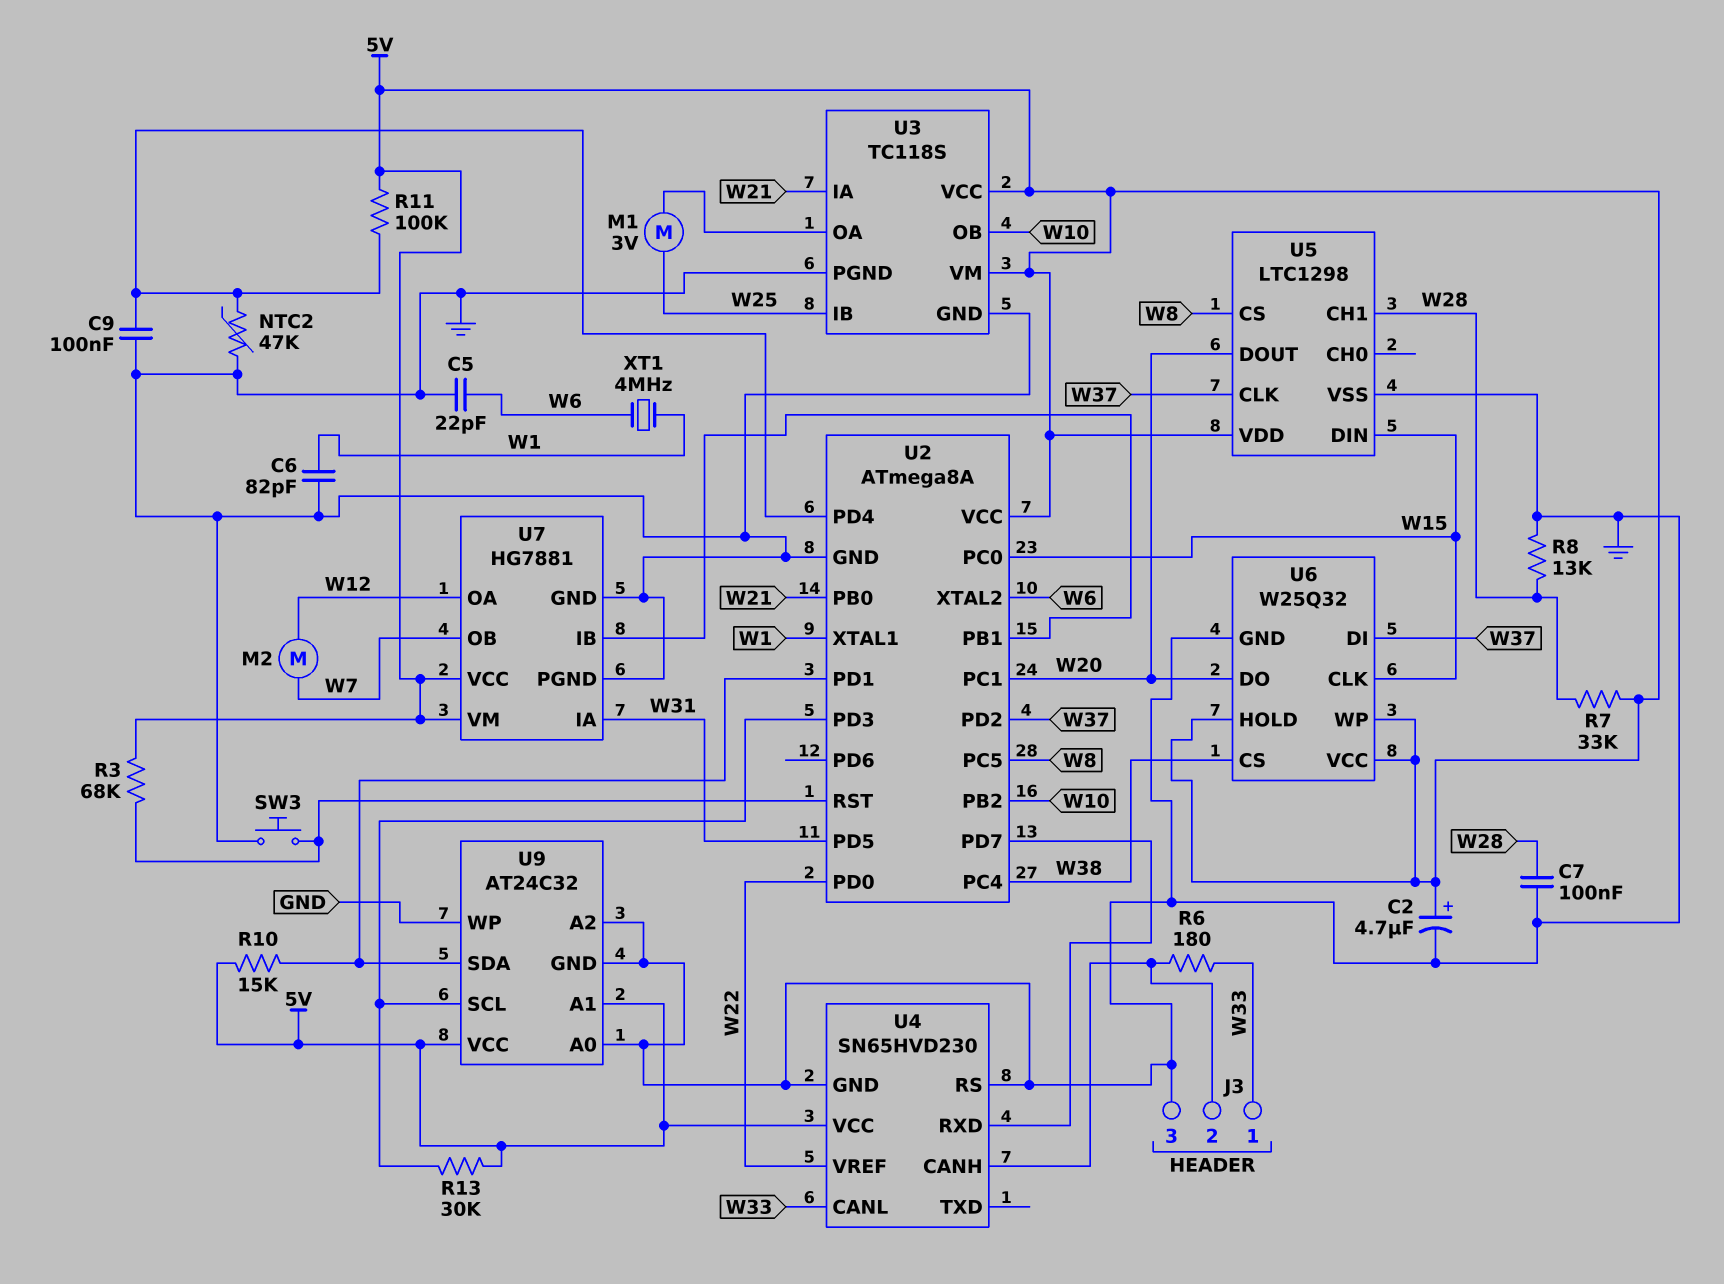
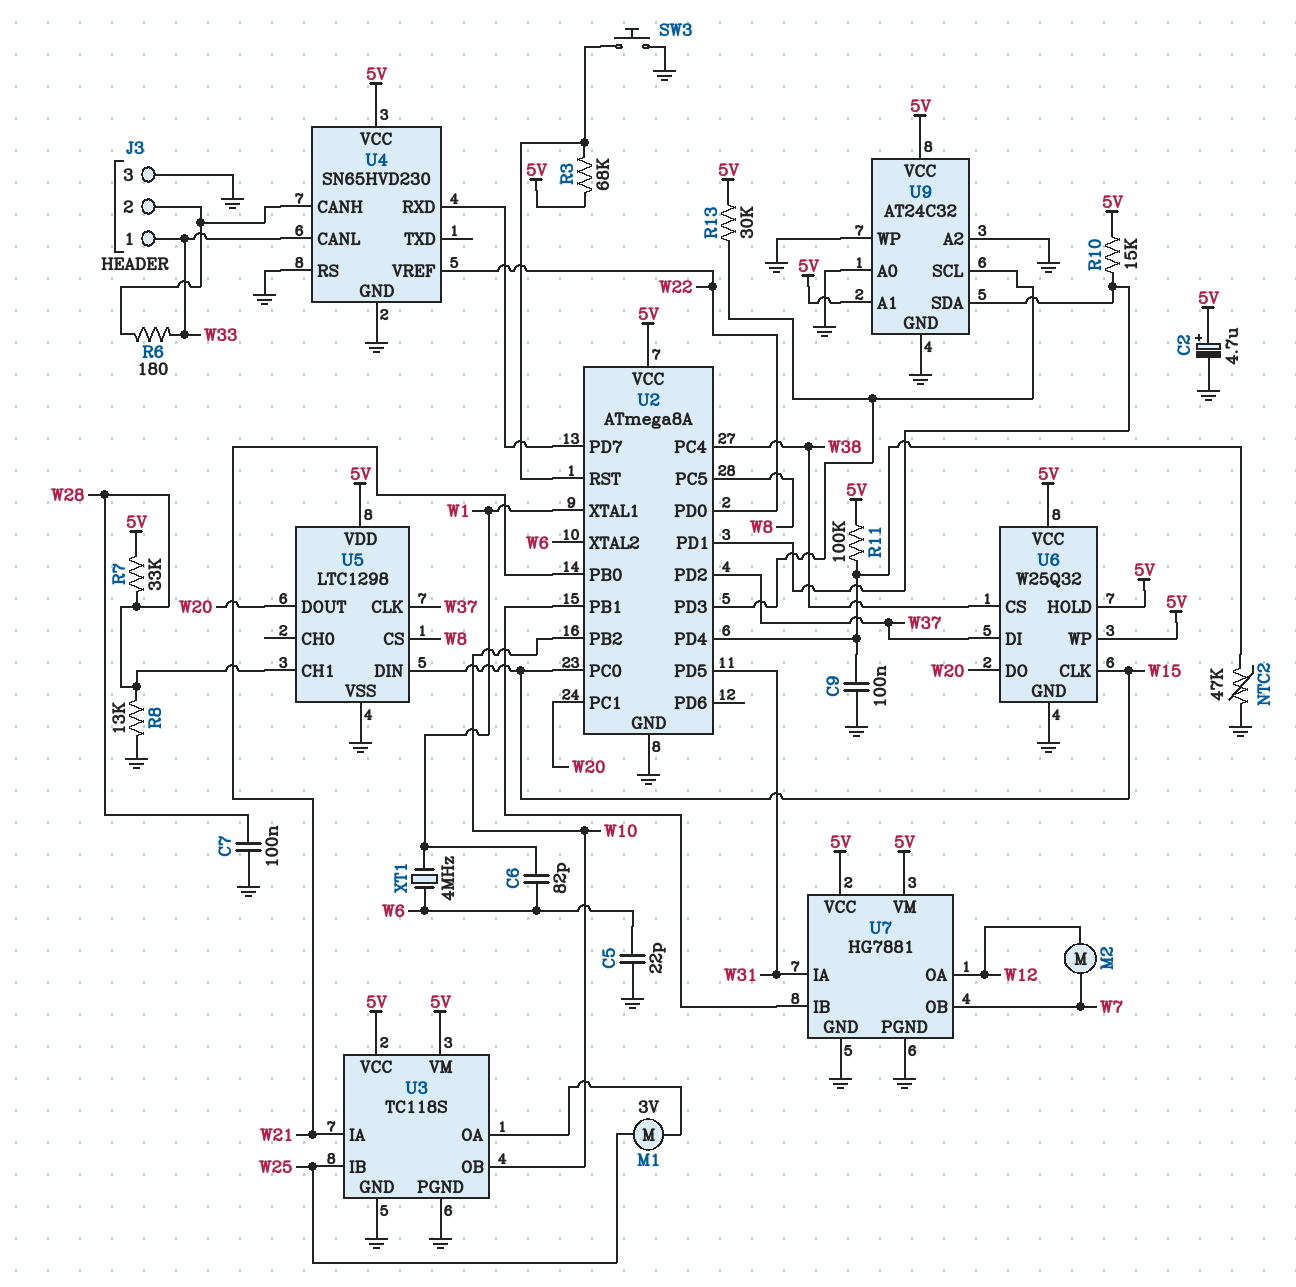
C6: 82pF (GND, W1) -> 82pF (W1, W6)

